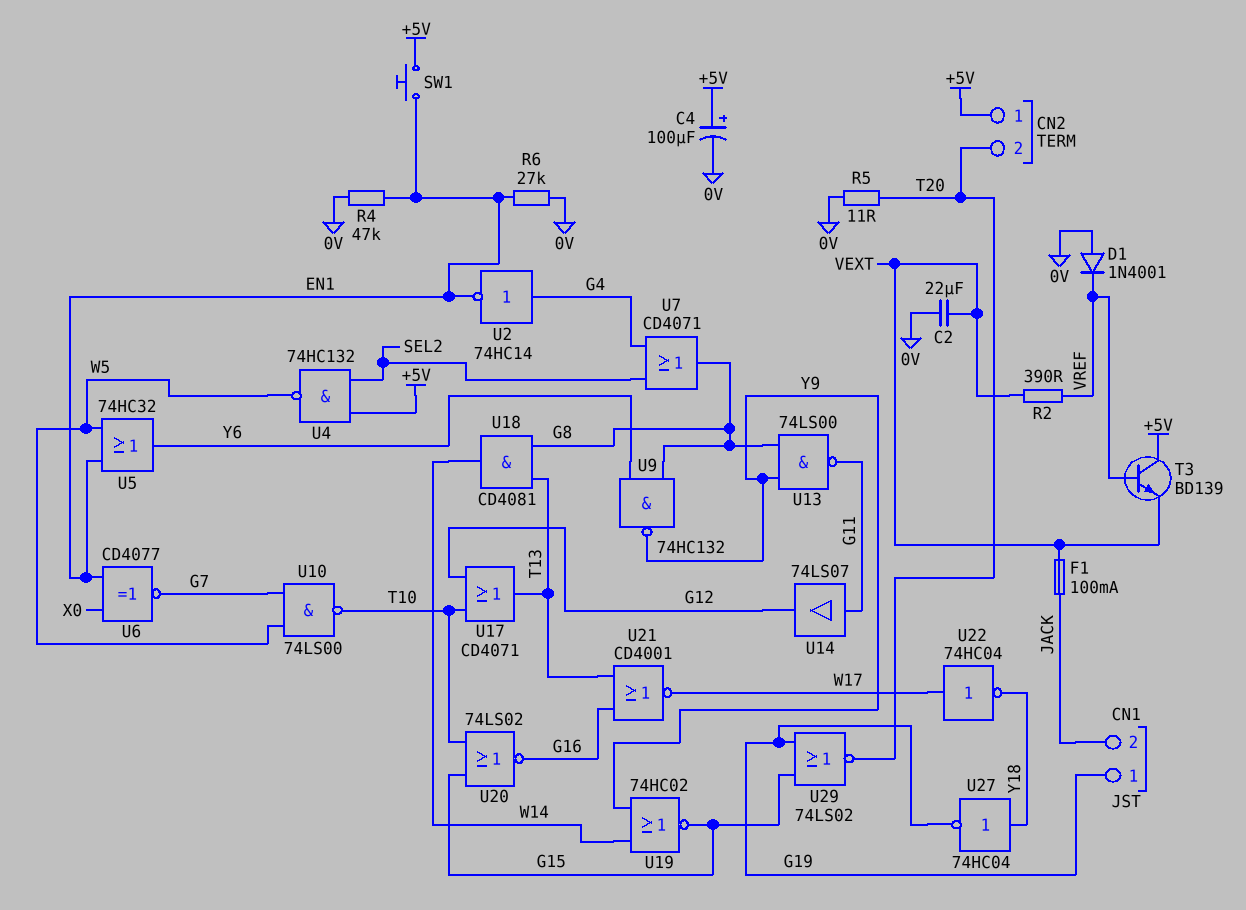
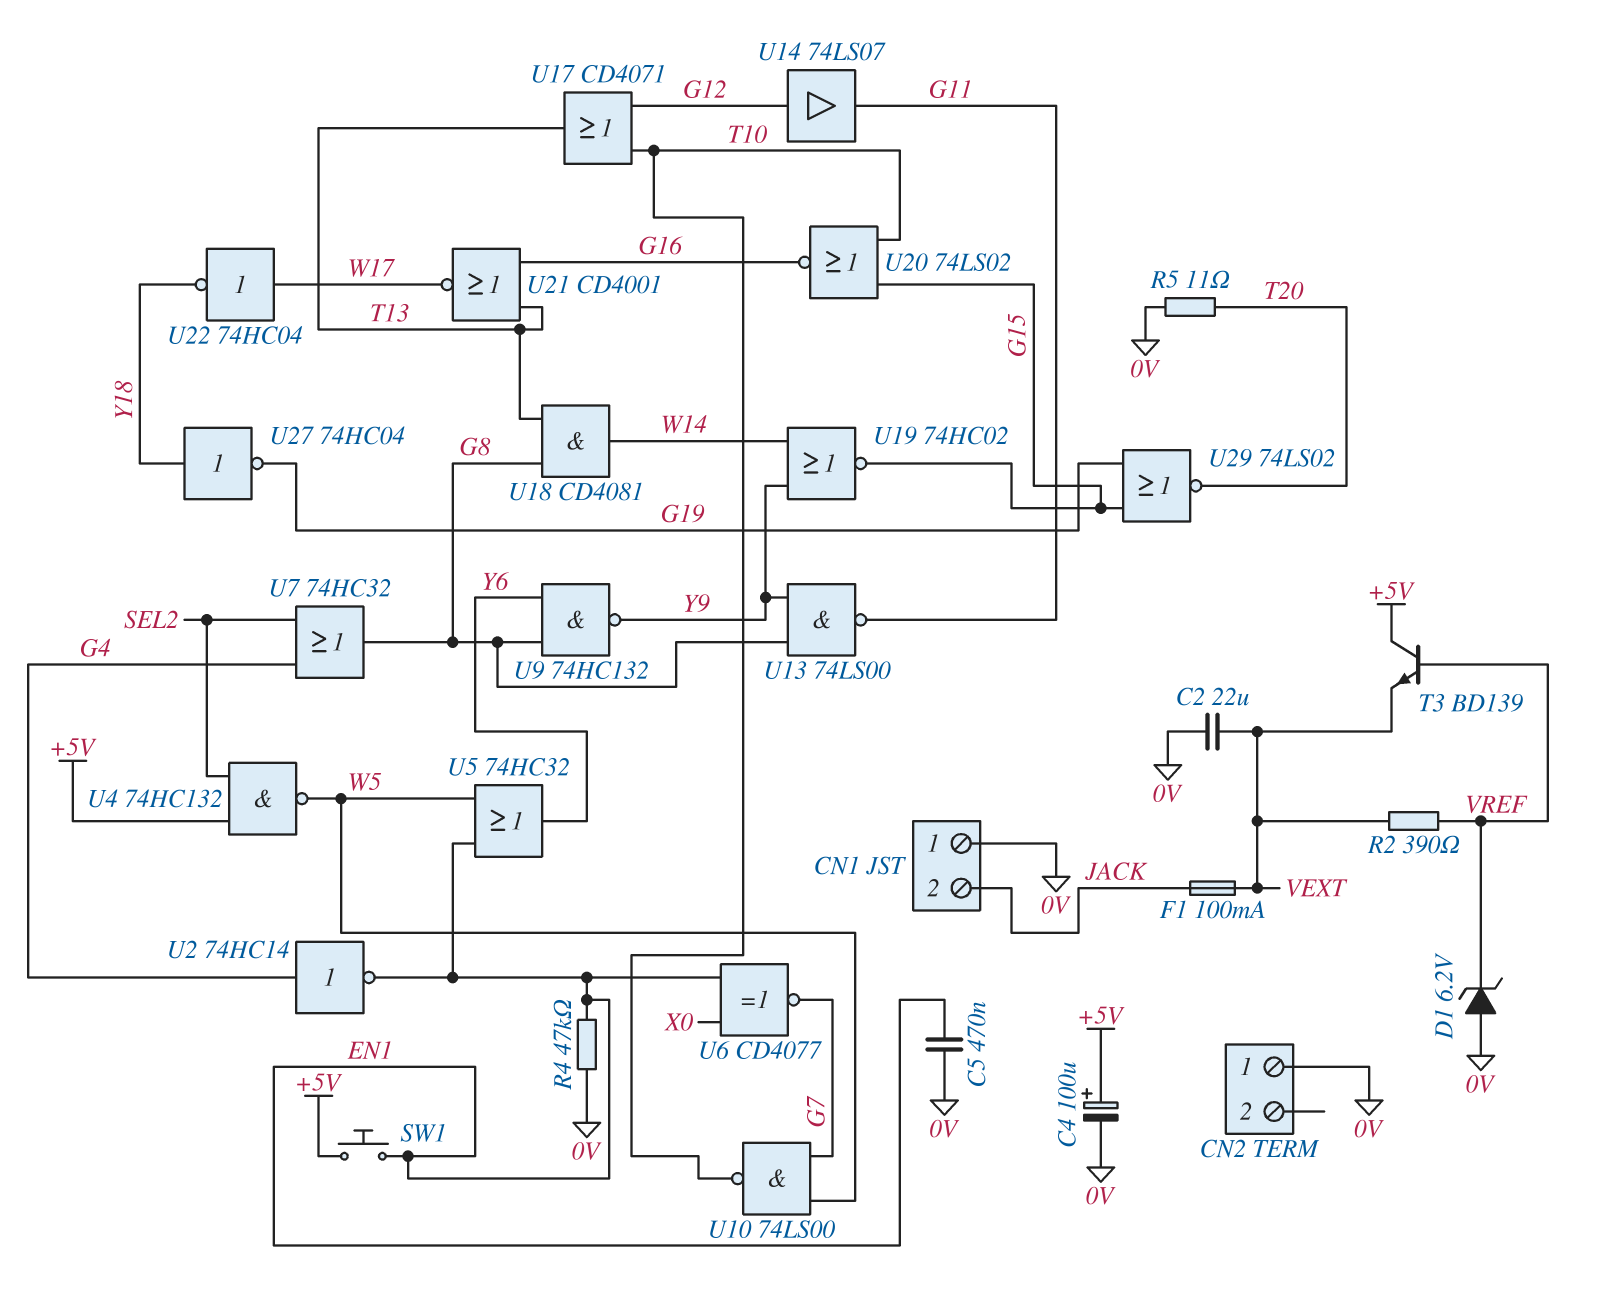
C5: none -> 470nF (0V, EN1)
CN1 pin 1: G19 -> 0V
CN2 pin 1: +5V -> 0V
CN2 pin 2: T20 -> none
D1: diode 1N4001 (A 0V, K VREF) -> zener 6.2V (A 0V, K VREF)
R6: 27k (0V, EN1) -> none
U7: OR CD4071 (in G4, in SEL2, out G8) -> OR 74HC32 (in G4, in SEL2, out G8)
U14: buffer 74LS07 (in G11, out G12) -> buffer 74LS07 (in G12, out G11)

